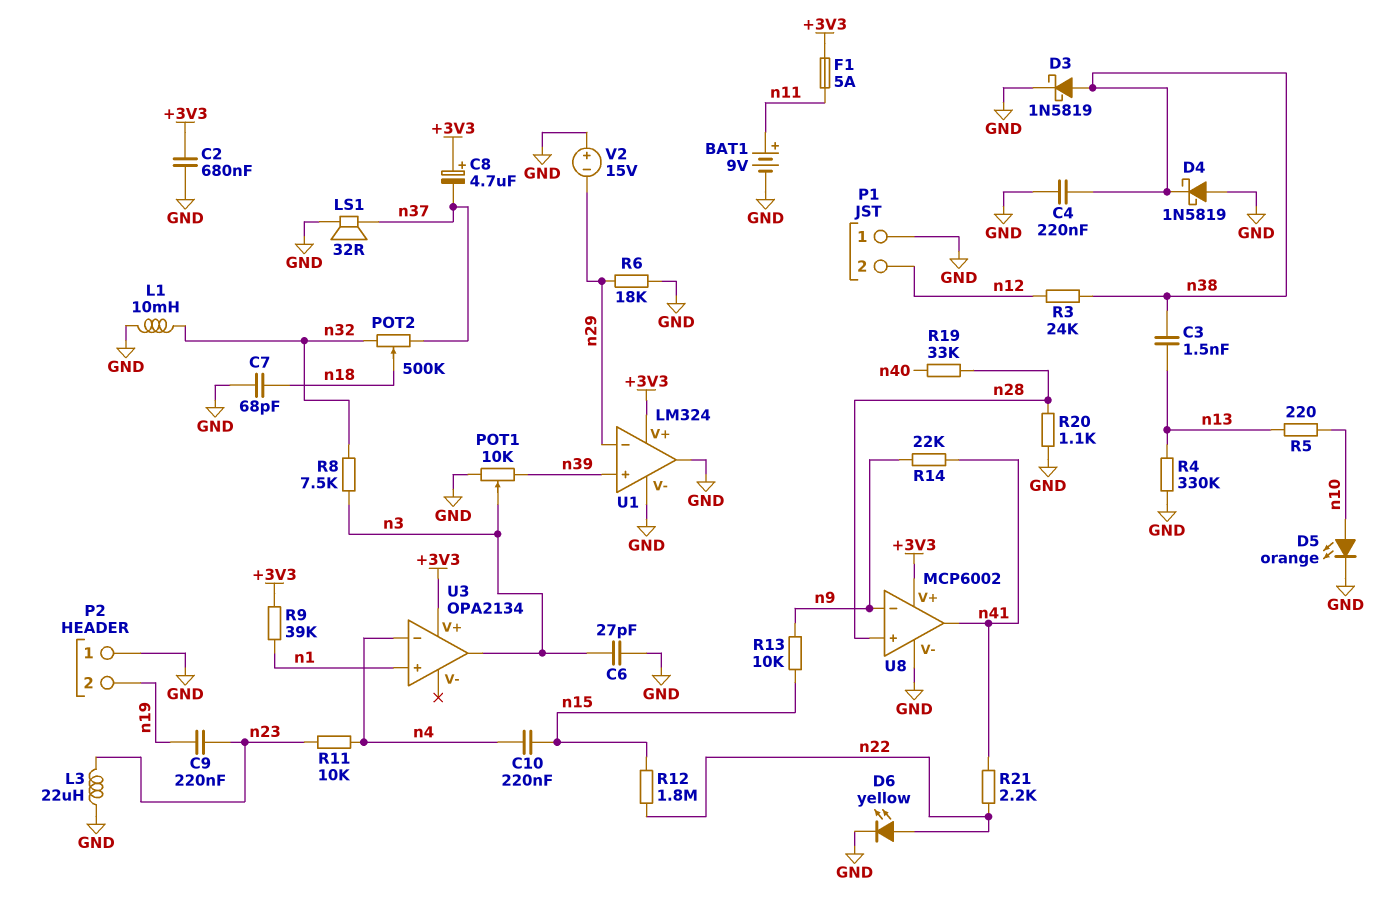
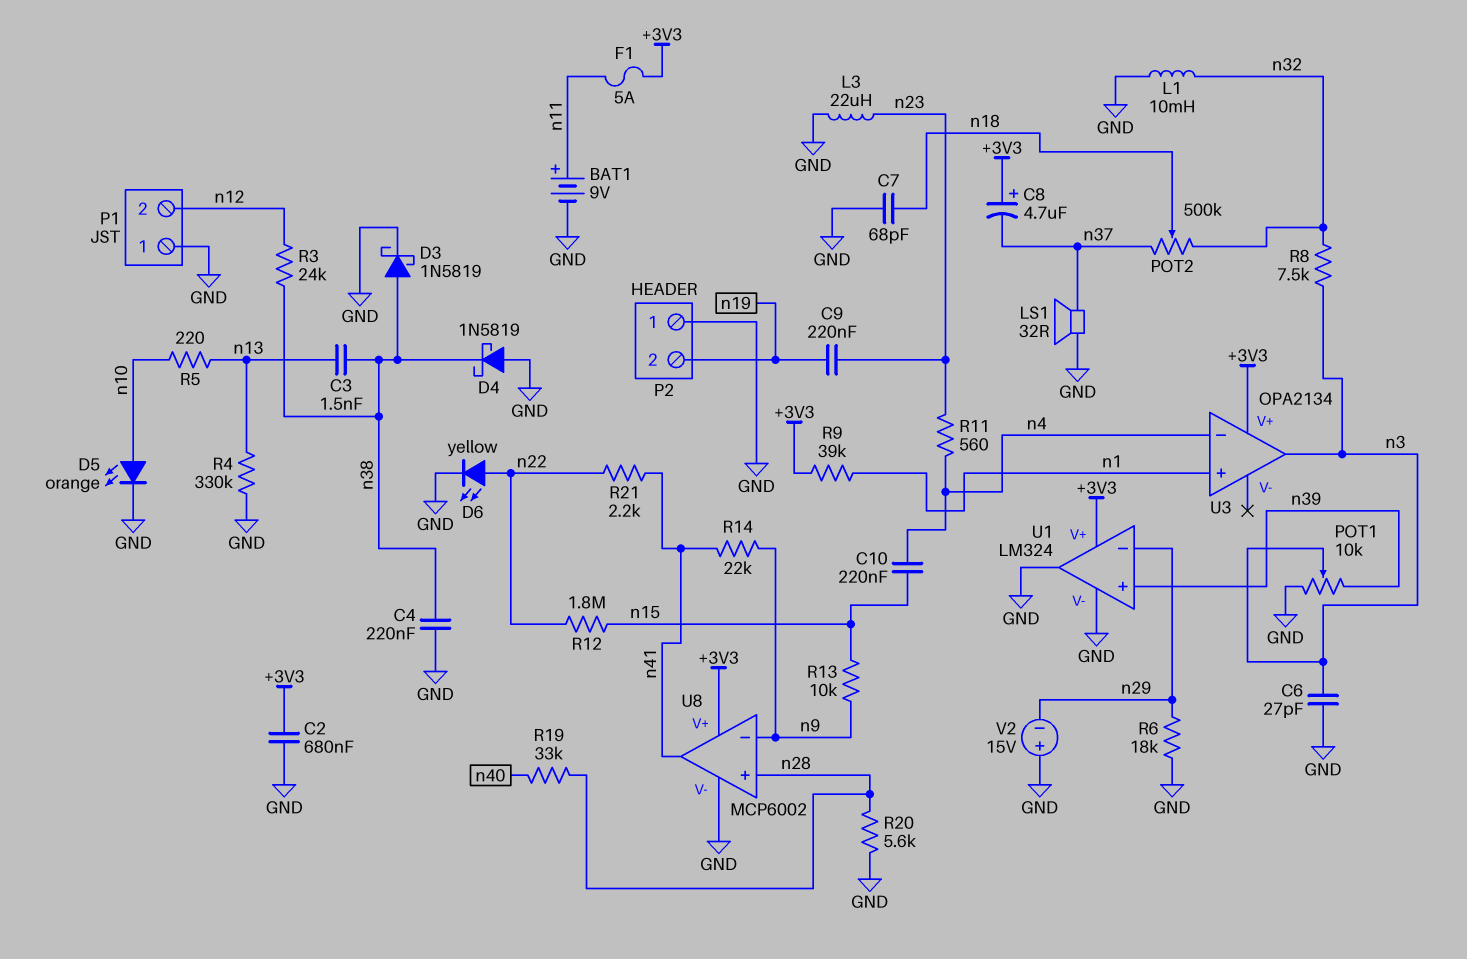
R11: 10k (n4, n23) -> 560 (n4, n23)
R20: 1.1k (GND, n28) -> 5.6k (GND, n28)

